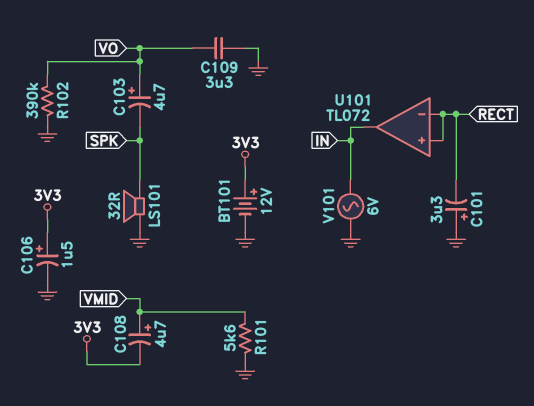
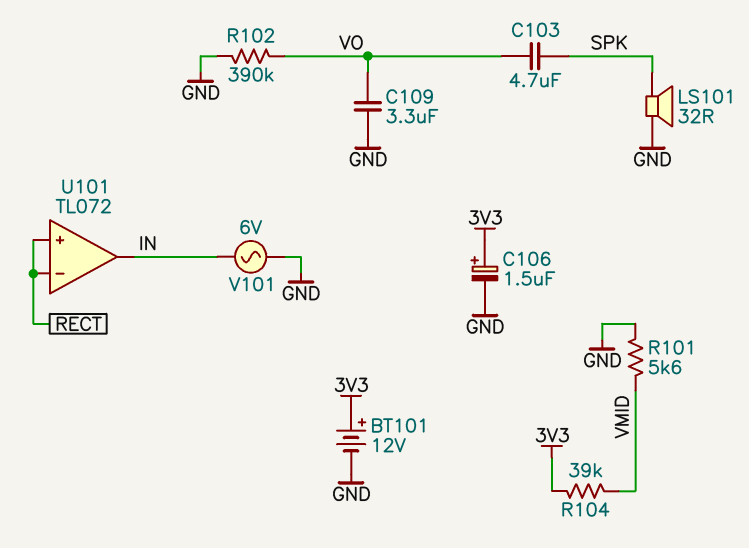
C101: 3.3uF (plus GND, minus RECT) -> none
C103: 4.7uF (plus VO, minus SPK) -> 4.7uF (SPK, VO)
C108: 4.7uF (plus VMID, minus 3V3) -> none
R104: none -> 39k (3V3, VMID)

